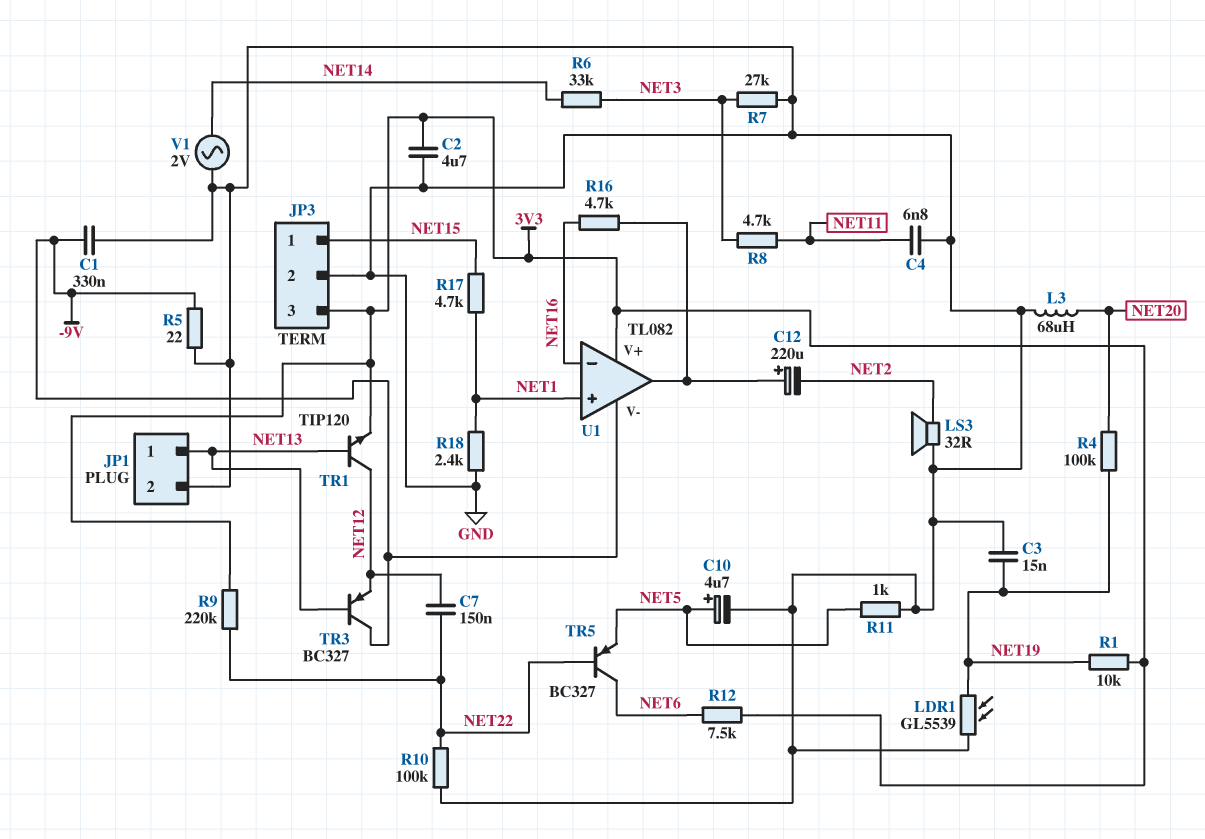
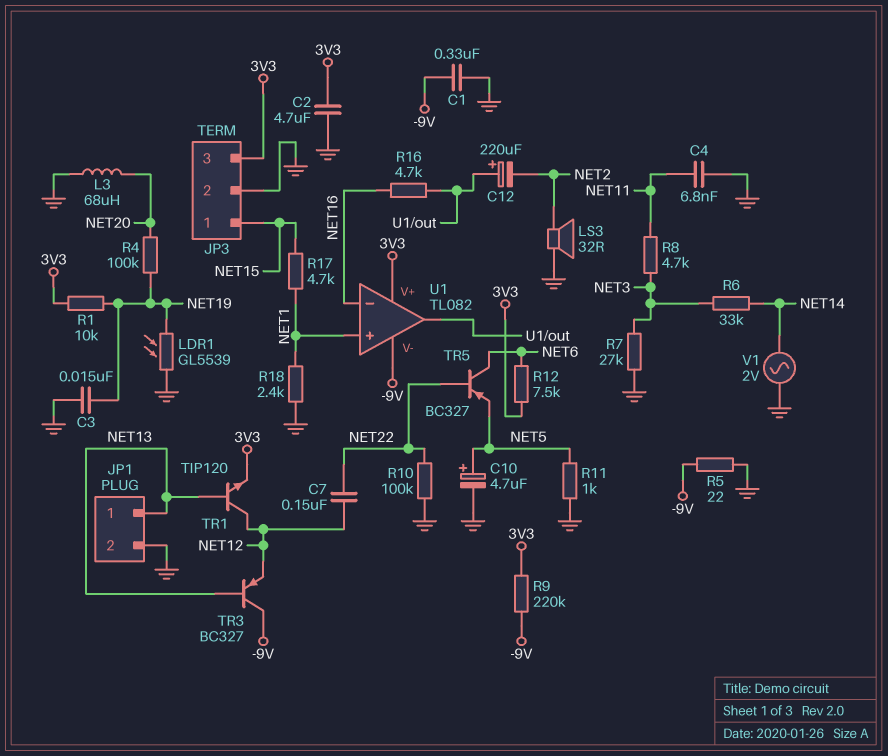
R9: 220k (3V3, NET22) -> 220k (-9V, 3V3)

